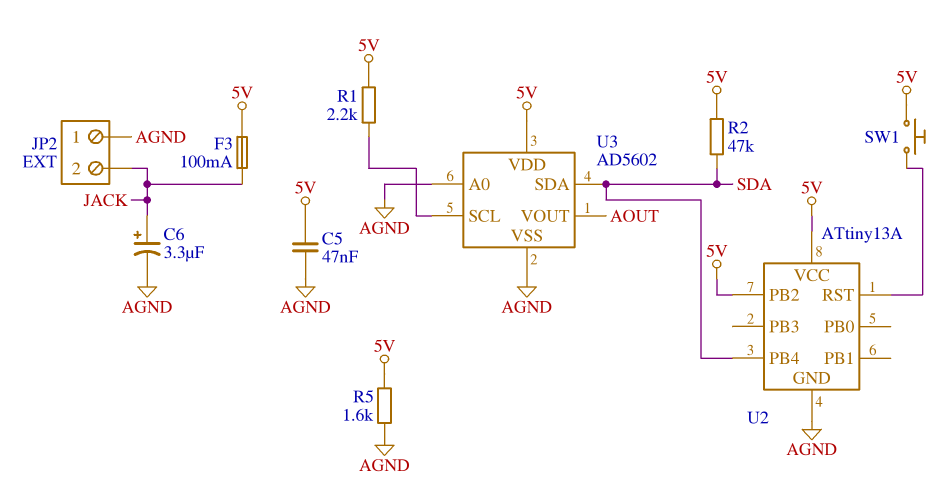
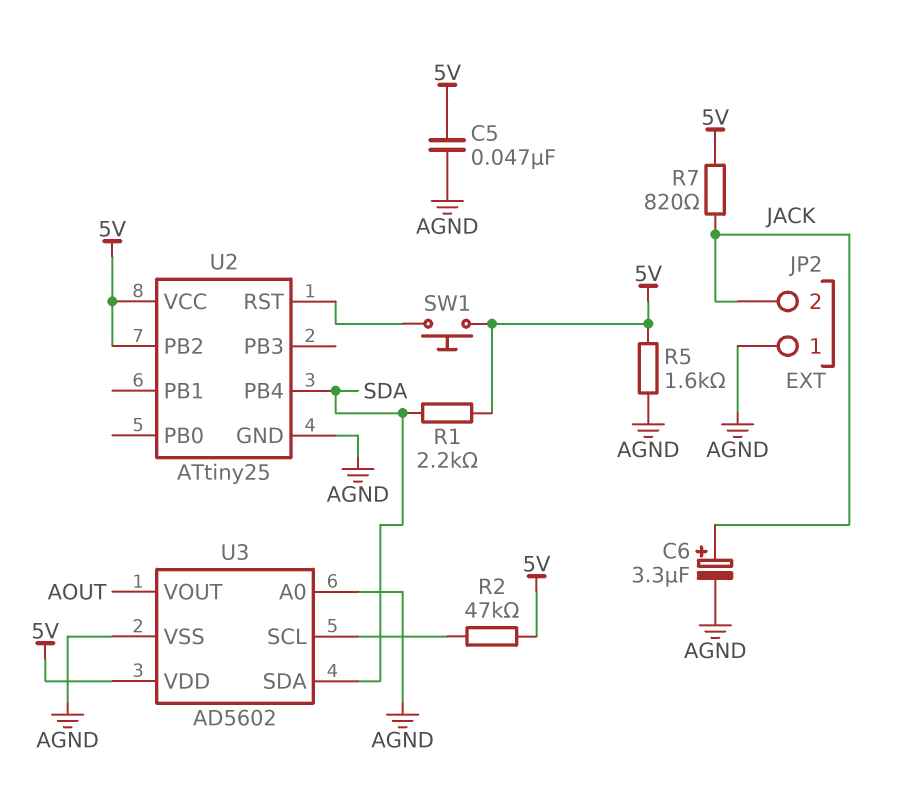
F3: 100mA (5V, JACK) -> none
R1: 2.2k (5V, U3/SCL) -> 2.2k (5V, SDA)
R2: 47k (5V, SDA) -> 47k (5V, U3/SCL)
R7: none -> 820 (5V, JACK)
U2: ATtiny13A -> ATtiny25

